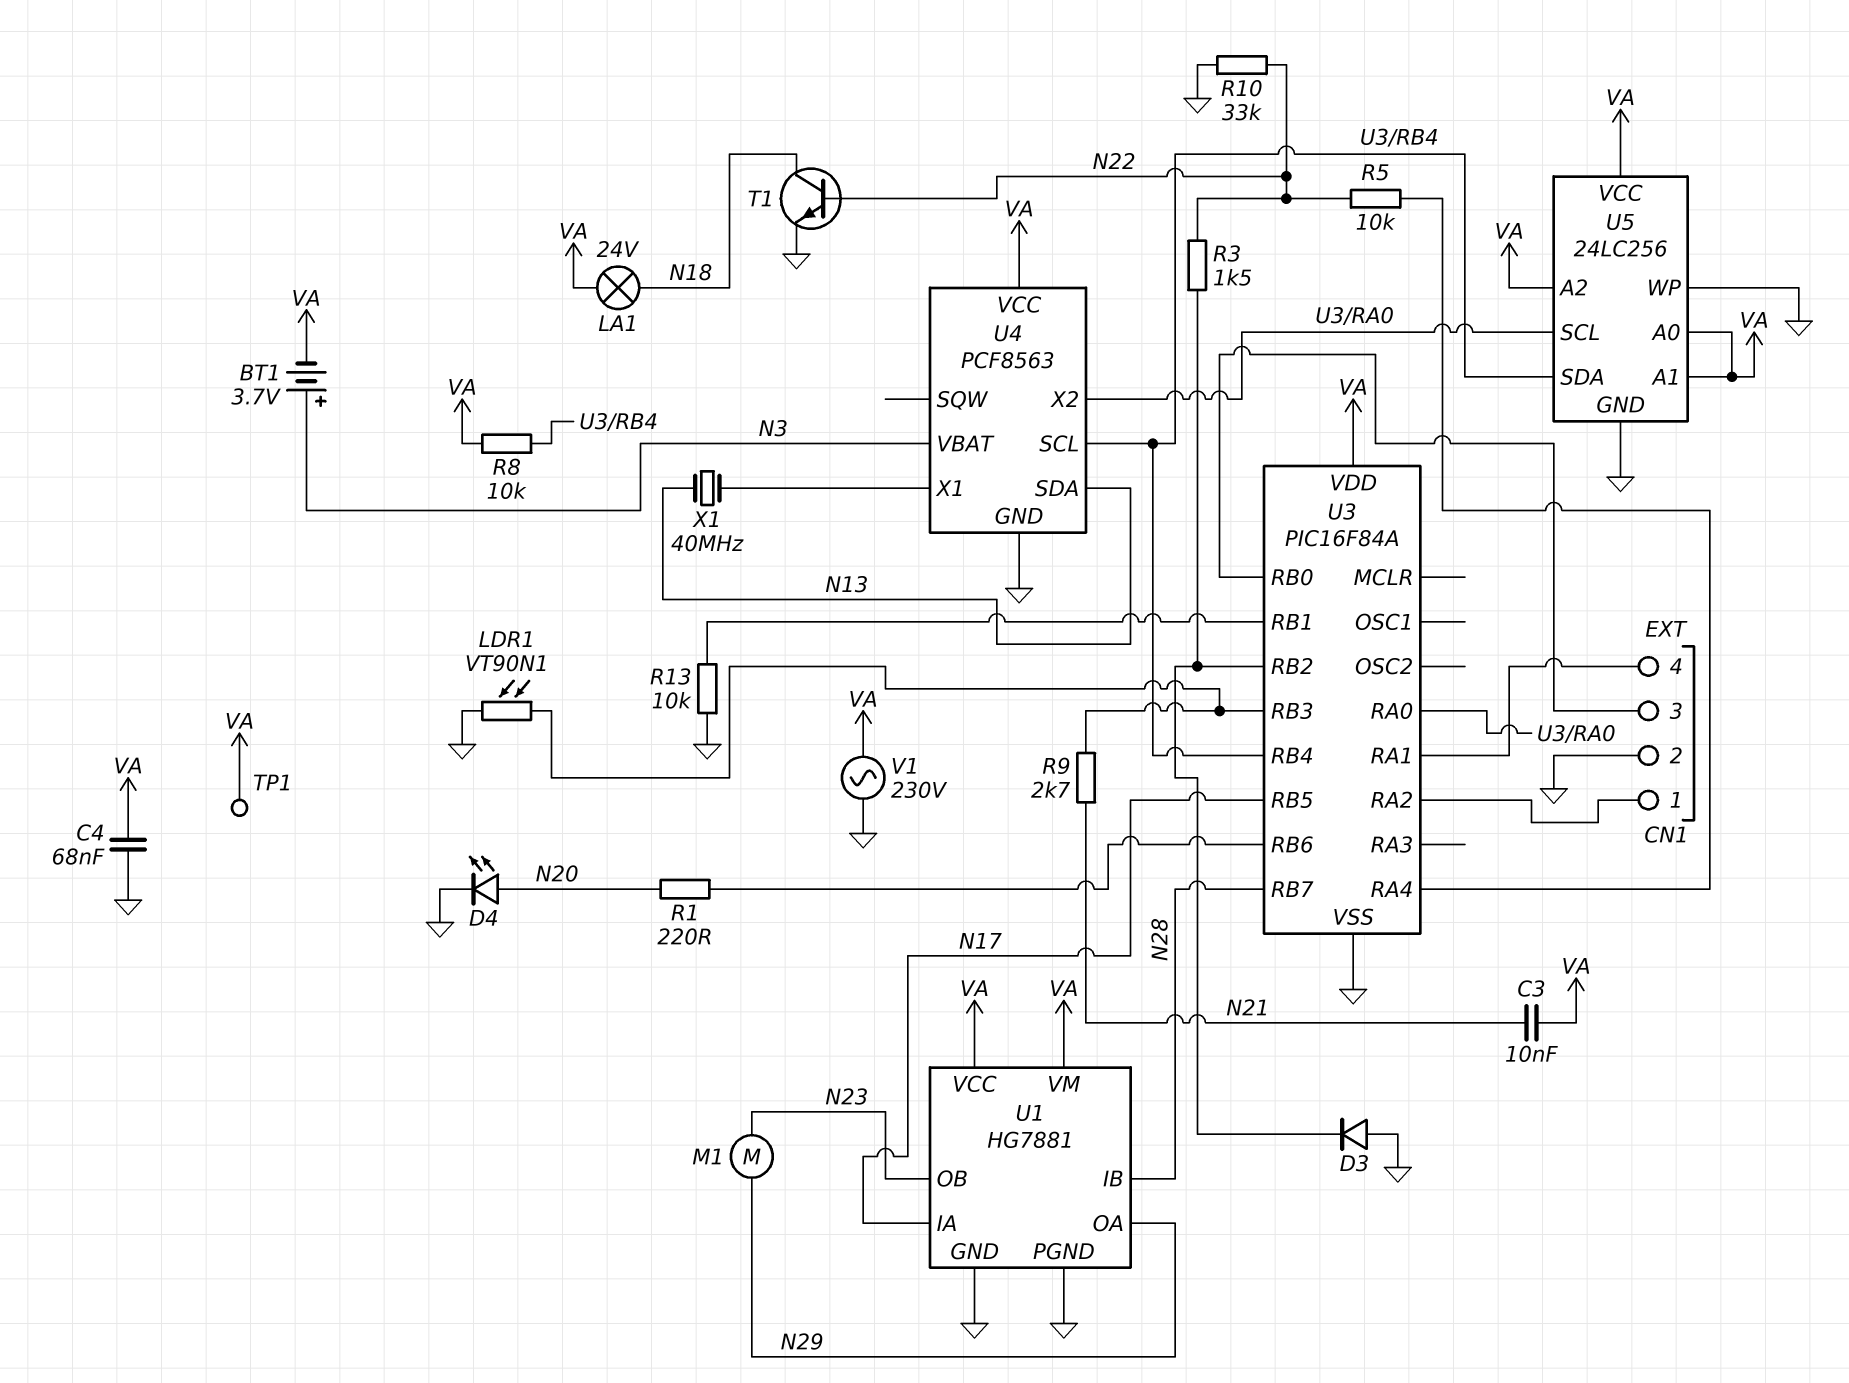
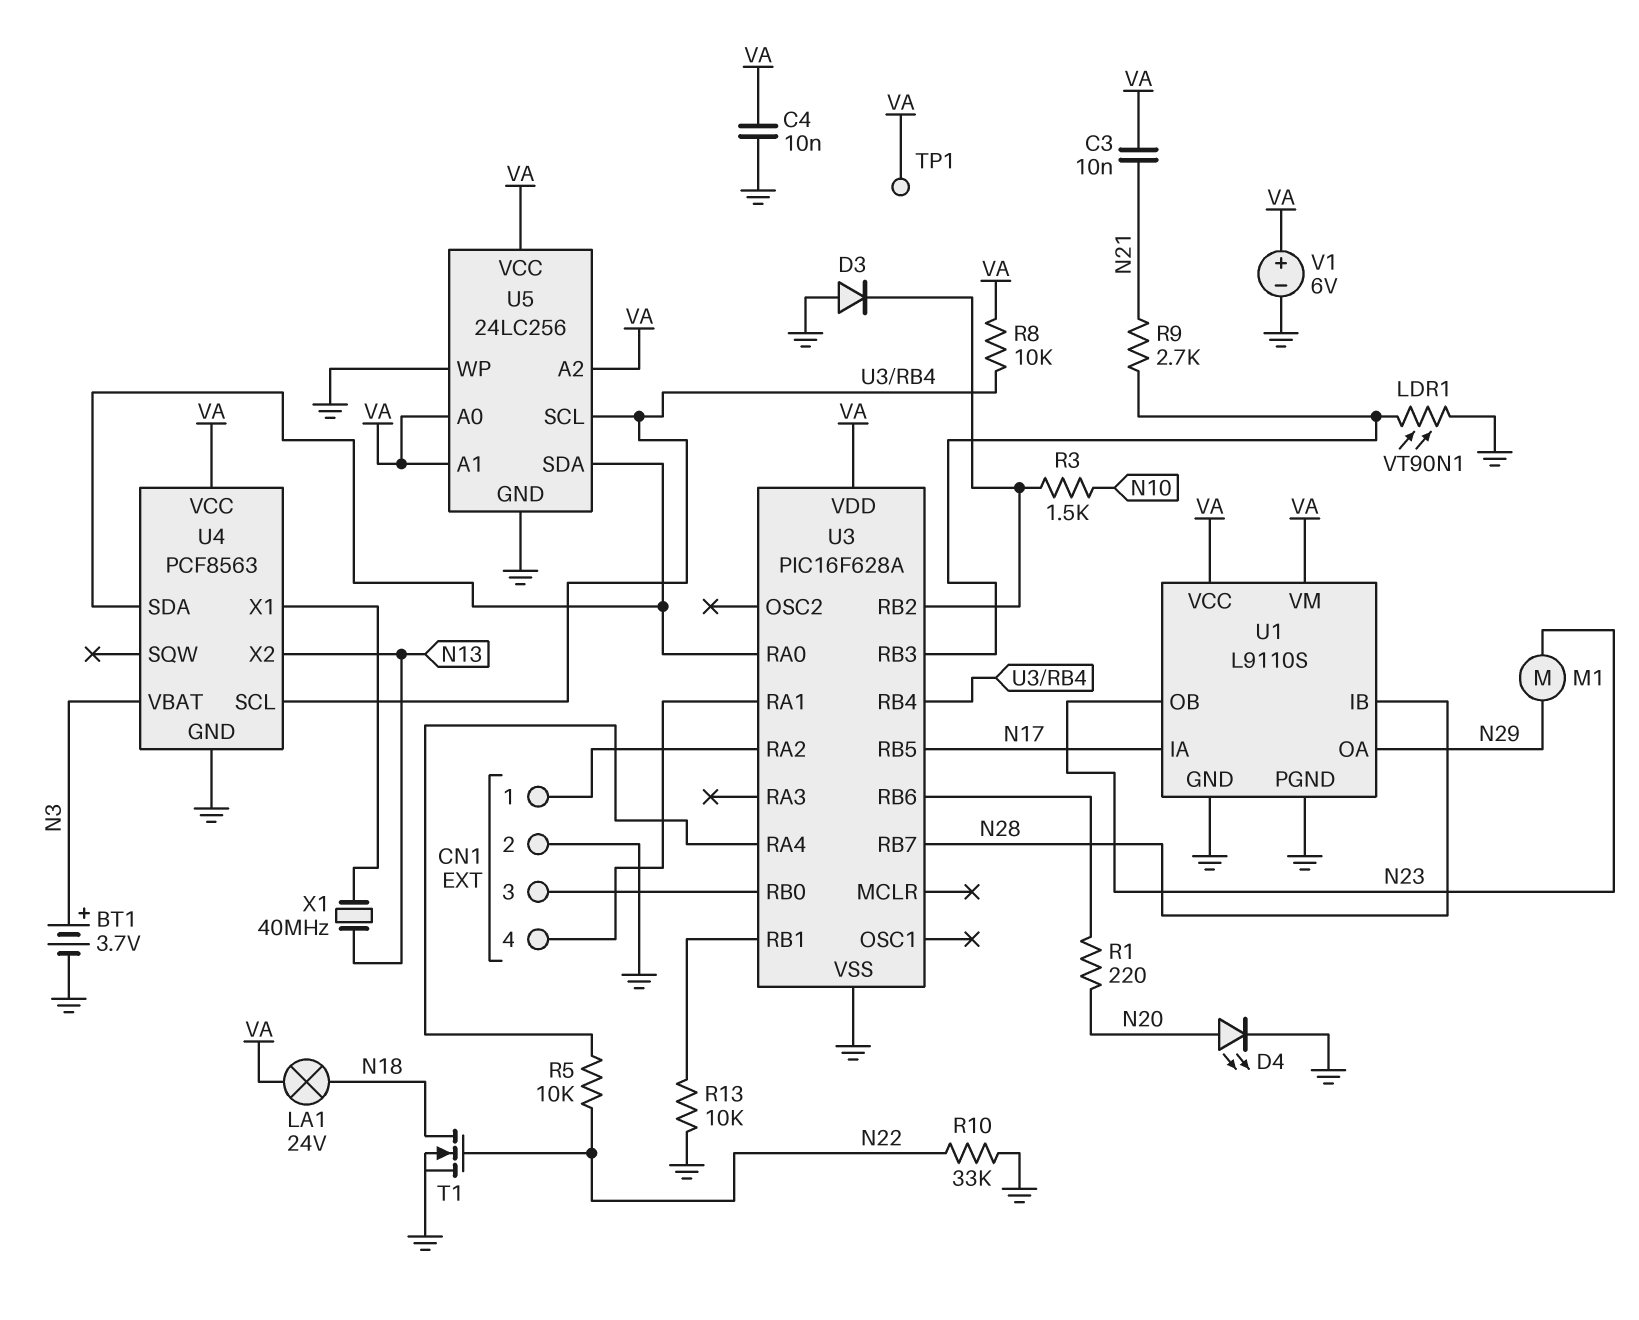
BT1: 3.7V (plus N3, minus VA) -> 3.7V (plus N3, minus GND)
C4: 68nF (GND, VA) -> 10nF (GND, VA)
R3: 1.5k (N22, U3/RB2) -> 1.5k (N10, U3/RB2)
T1: NPN (B N22, C N18, E GND) -> NMOS (G N22, D N18, S GND)
U1: HG7881 -> L9110S
U3: PIC16F84A -> PIC16F628A
U4 pin SDA: N13 -> U3/RA0
U4 pin X2: U3/RA0 -> N13
U5 pin SCL: U3/RA0 -> U3/RB4
U5 pin SDA: U3/RB4 -> U3/RA0
V1: AC 230V (GND, VA) -> 6V (plus VA, minus GND)

